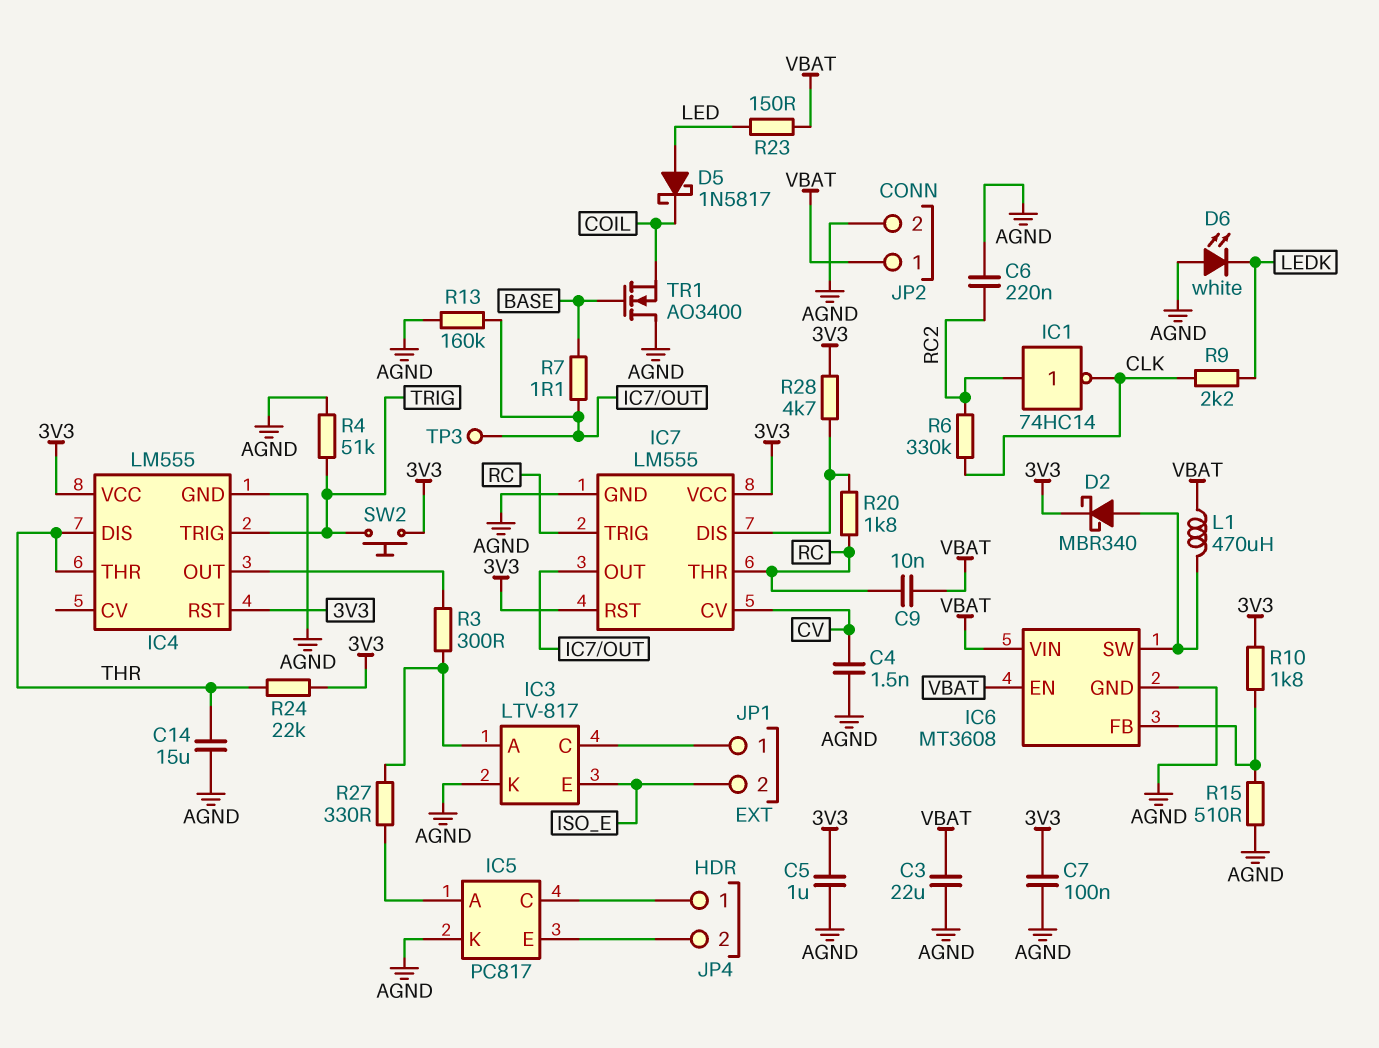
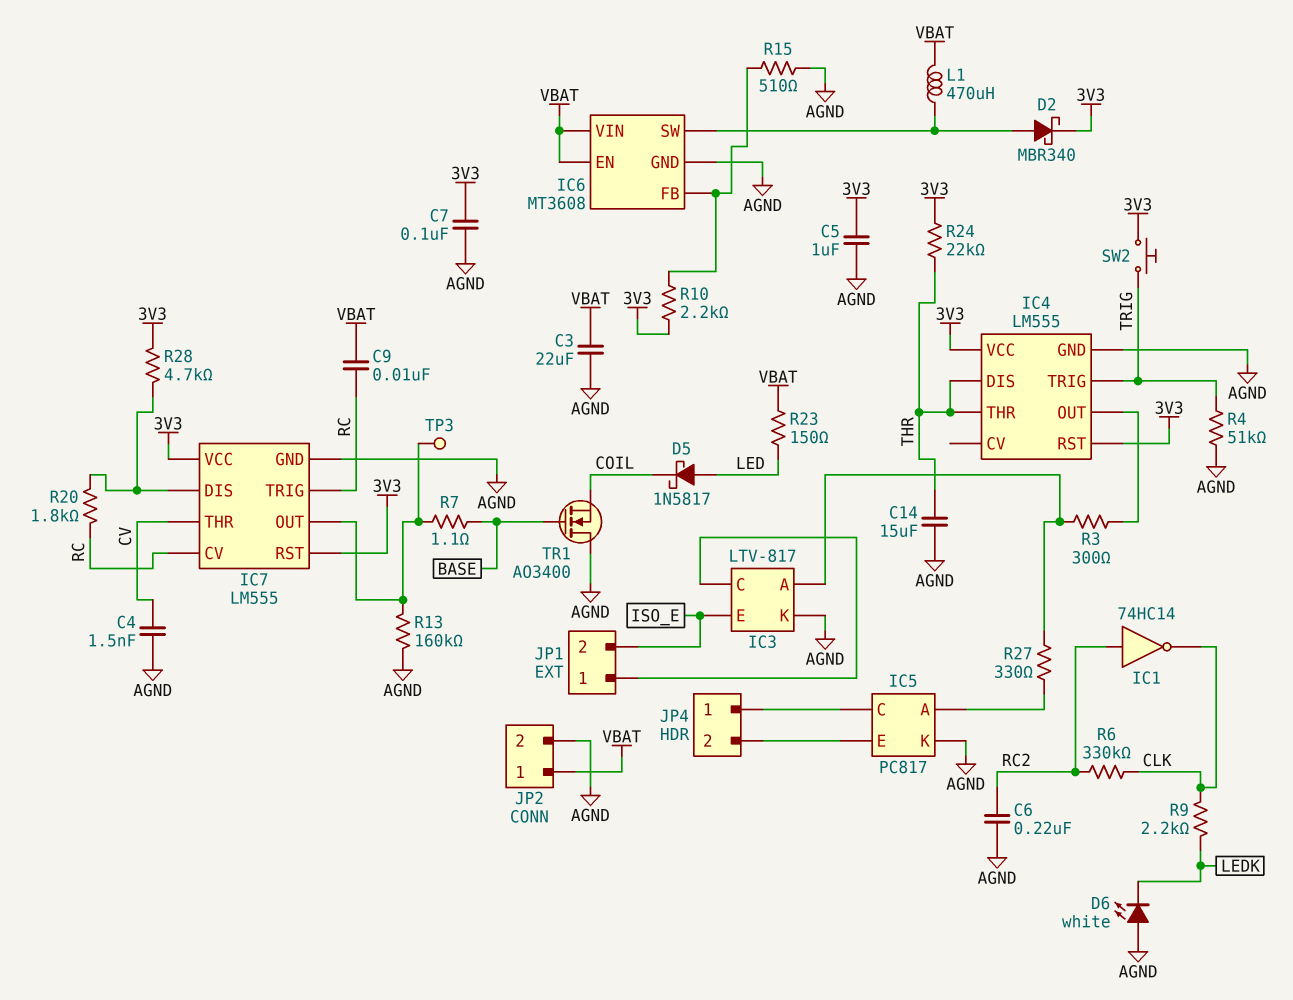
IC7 pin CV: CV -> RC
IC7 pin THR: RC -> CV
R10: 1.8k (3V3, IC6/FB) -> 2.2k (3V3, IC6/FB)

